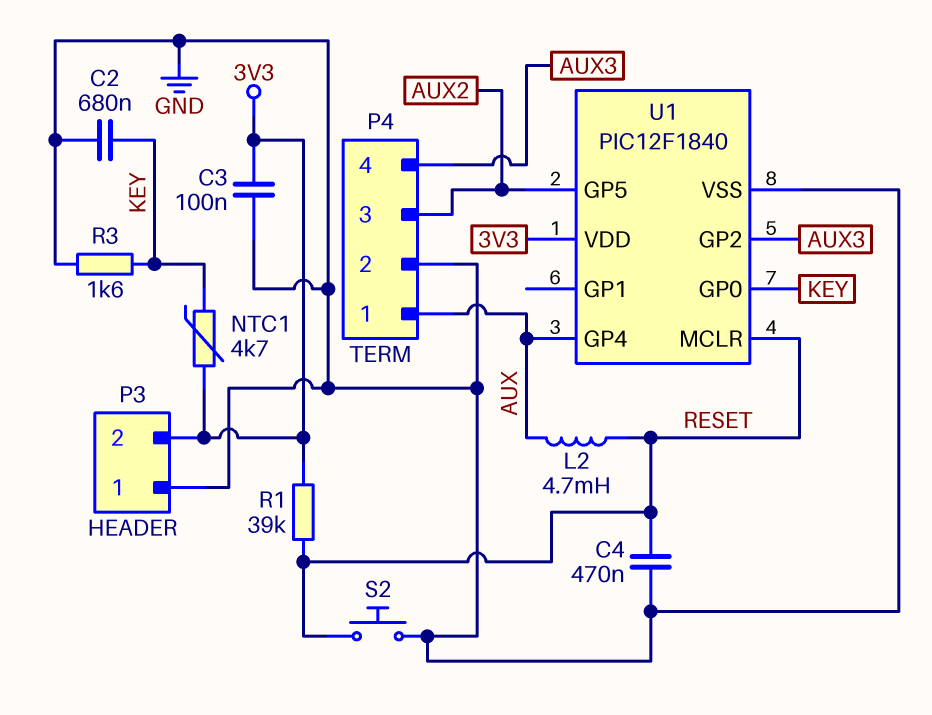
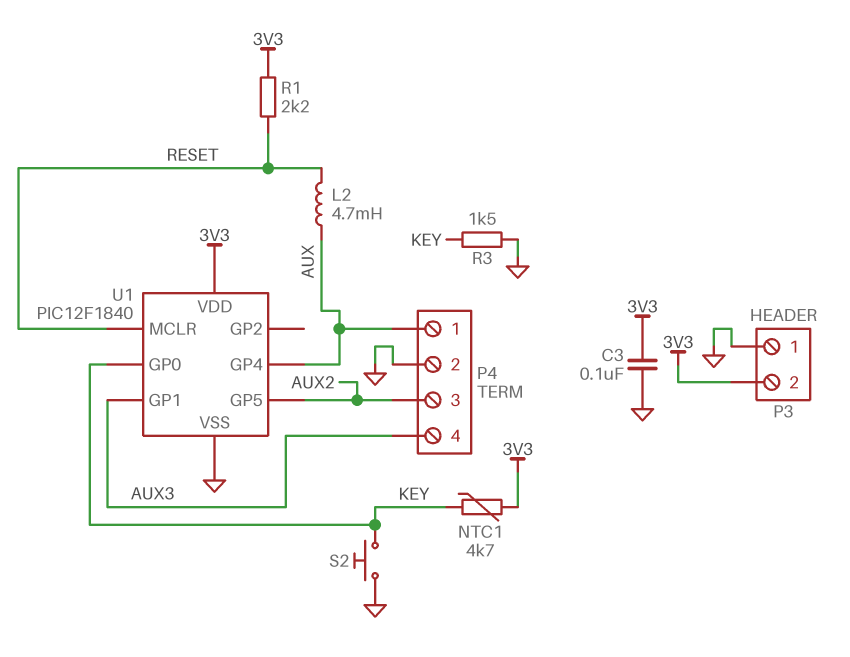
C2: 680nF (GND, KEY) -> none
C4: 470nF (GND, RESET) -> none
R1: 39k (3V3, RESET) -> 2.2k (3V3, RESET)
R3: 1.6k (GND, KEY) -> 1.5k (GND, KEY)
S2: button (GND, RESET) -> button (GND, KEY)
U1 pin GP1: none -> AUX3
U1 pin GP2: AUX3 -> none

